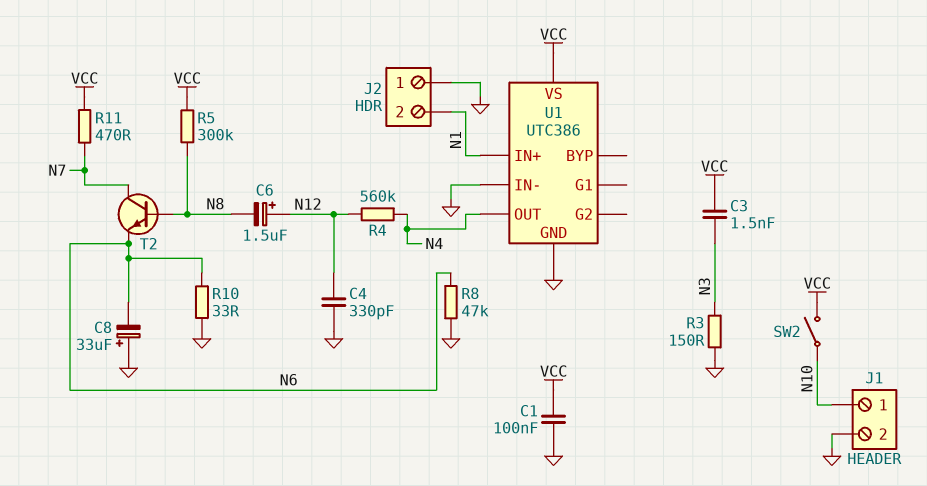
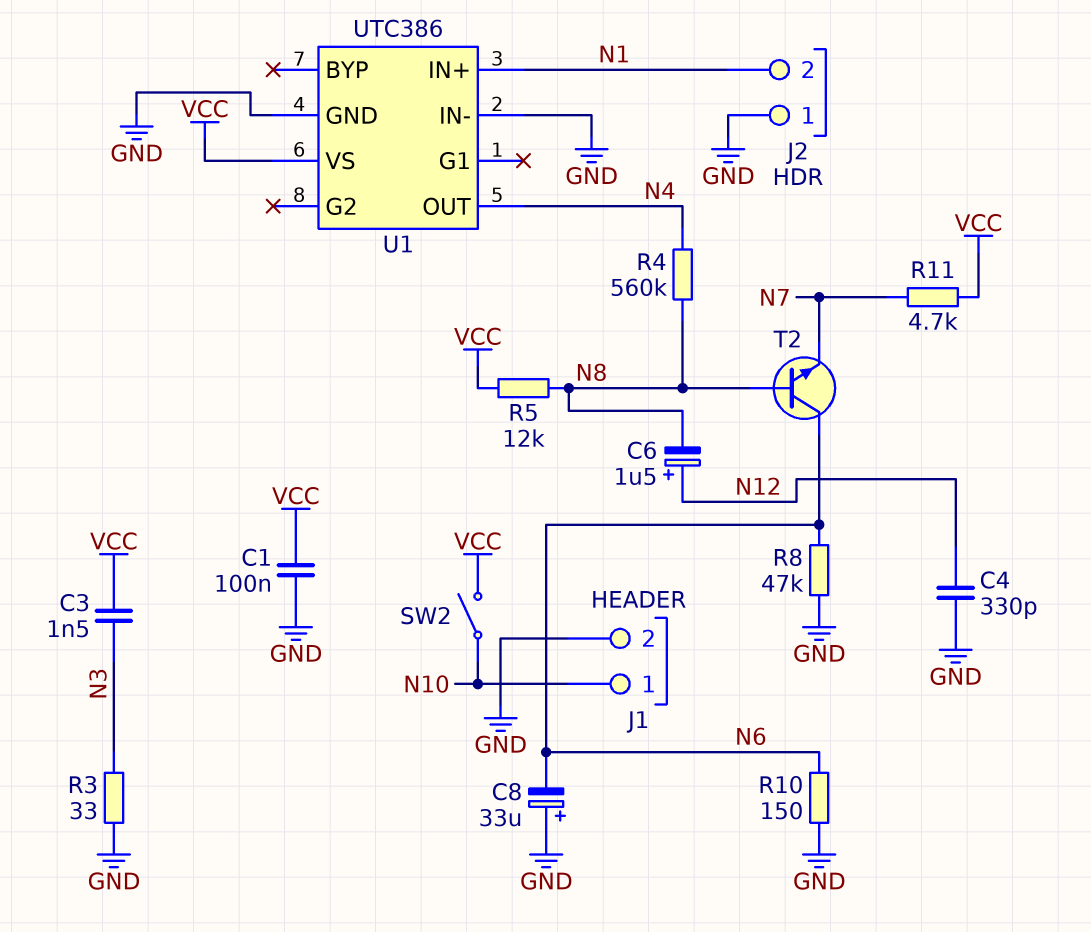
R3: 150 (GND, N3) -> 33 (GND, N3)
R4: 560k (N4, N12) -> 560k (N4, N8)
R5: 300k (N8, VCC) -> 12k (N8, VCC)
R10: 33 (GND, N6) -> 150 (GND, N6)
R11: 470 (N7, VCC) -> 4.7k (N7, VCC)
T2: NPN (B N8, C N7, E N6) -> NPN (B N8, C N6, E N7)

